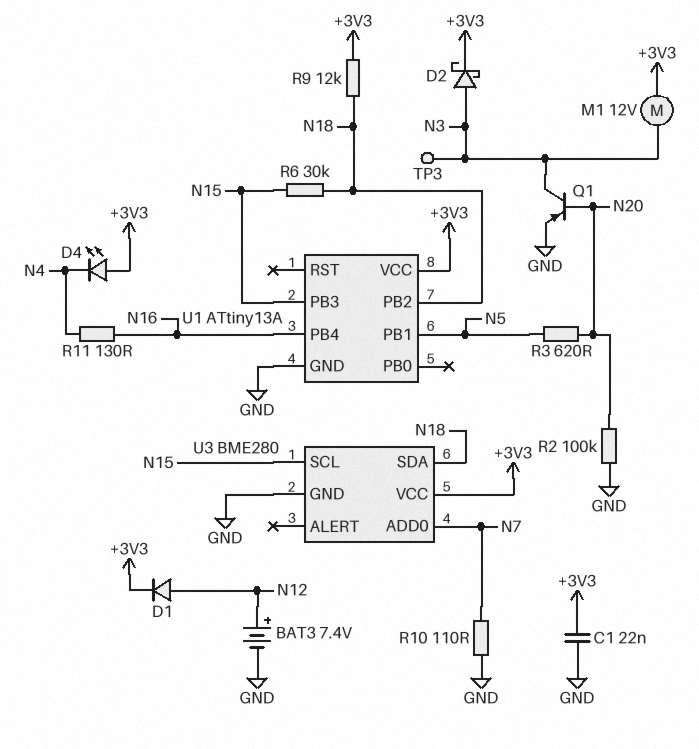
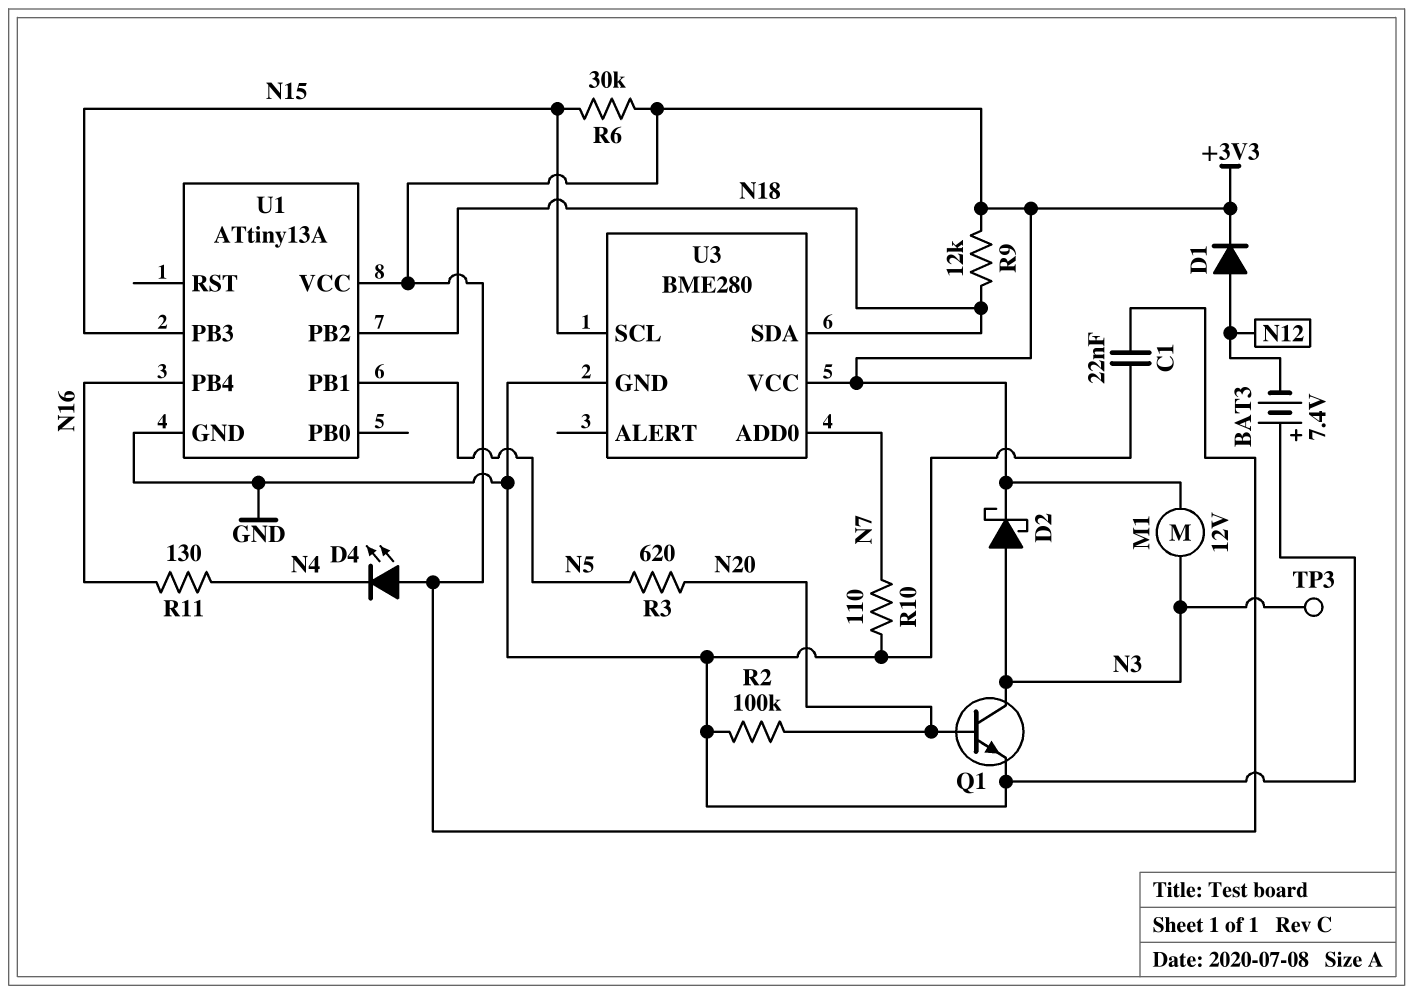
BAT3: 7.4V (plus N12, minus GND) -> 7.4V (plus GND, minus N12)
Q1: PNP (B N20, C N3, E GND) -> NPN (B N20, C N3, E GND)
R6: 30k (N15, N18) -> 30k (+3V3, N15)

